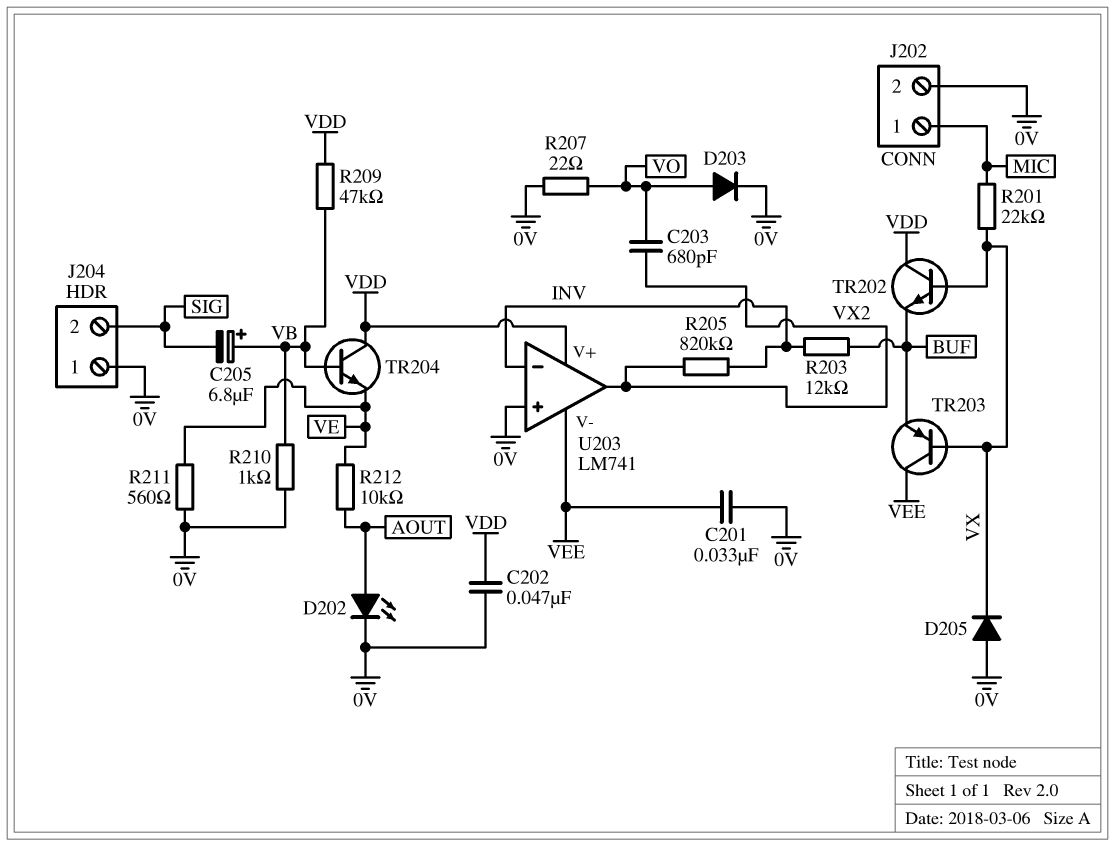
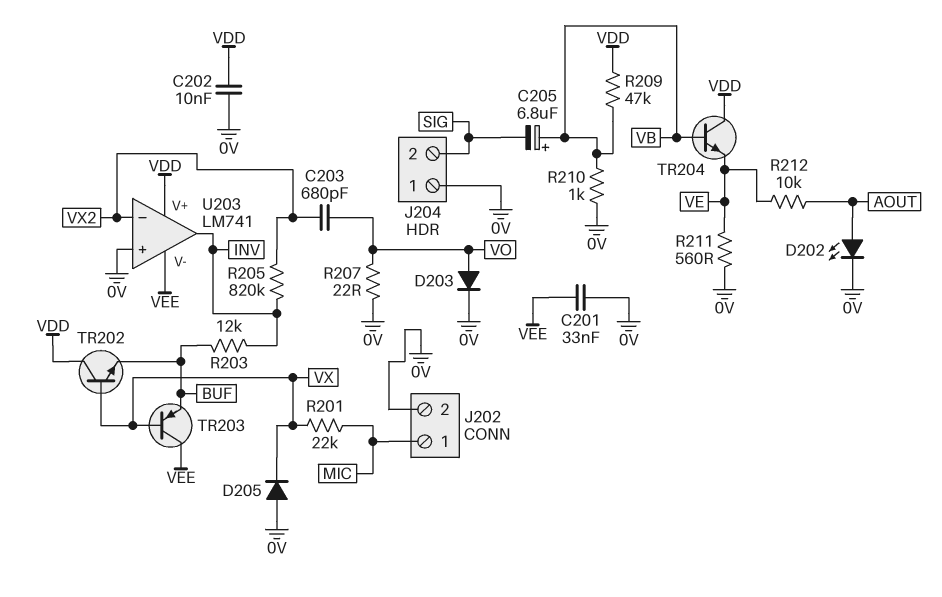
C202: 47nF (0V, VDD) -> 10nF (0V, VDD)
U203 pin in-: INV -> VX2
U203 pin out: VX2 -> INV

